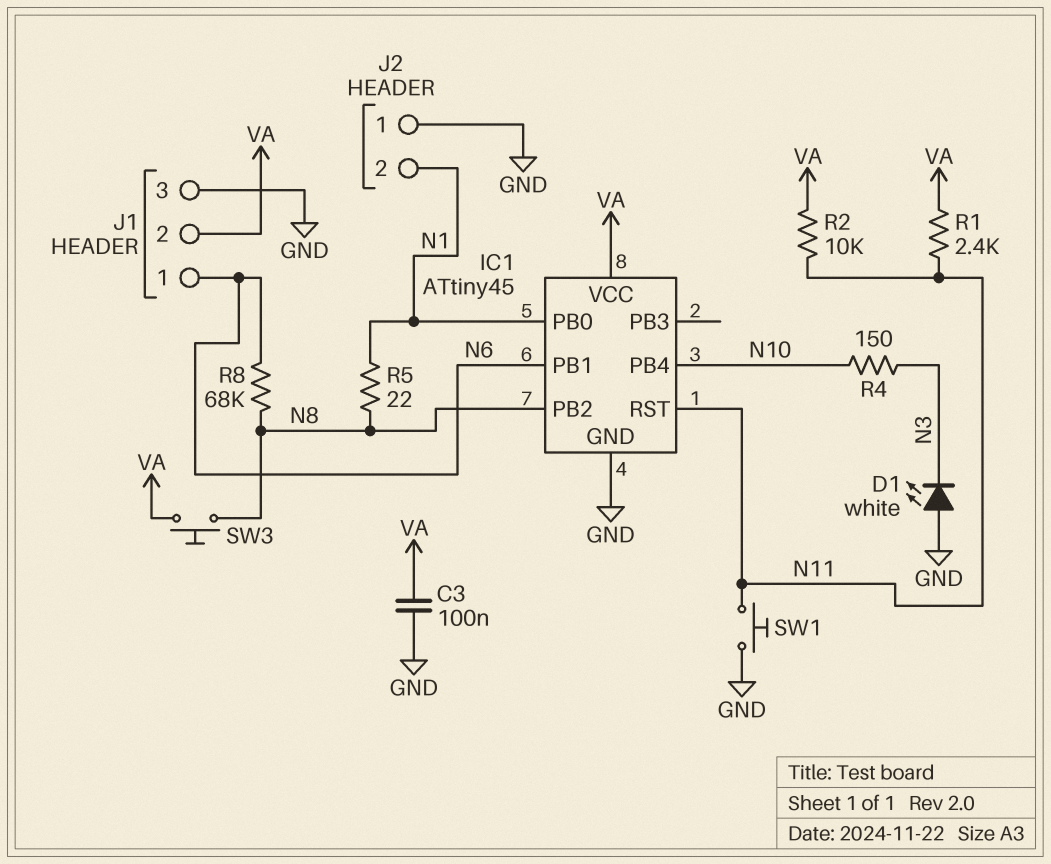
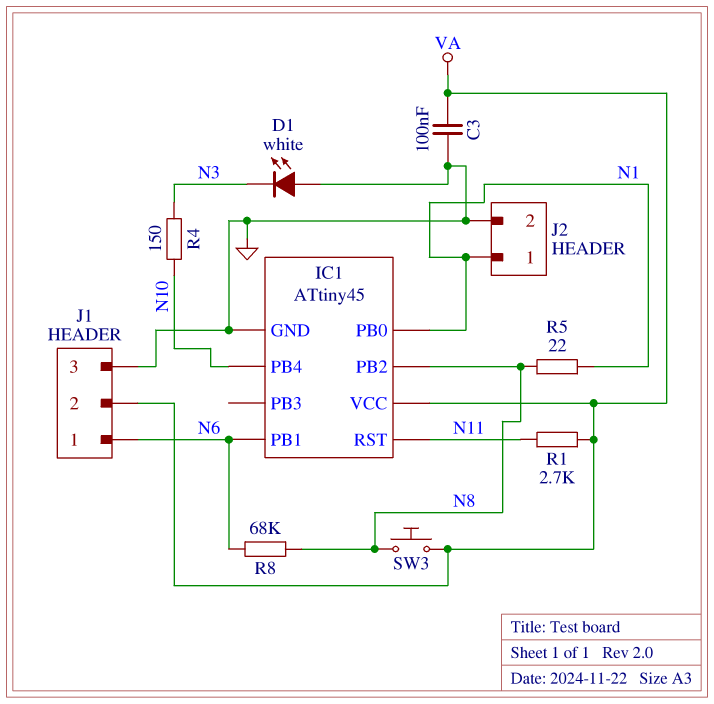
J2 pin 1: GND -> N1
J2 pin 2: N1 -> GND
R1: 2.4k (N11, VA) -> 2.7k (N11, VA)
R2: 10k (N11, VA) -> none
SW1: button (GND, N11) -> none

